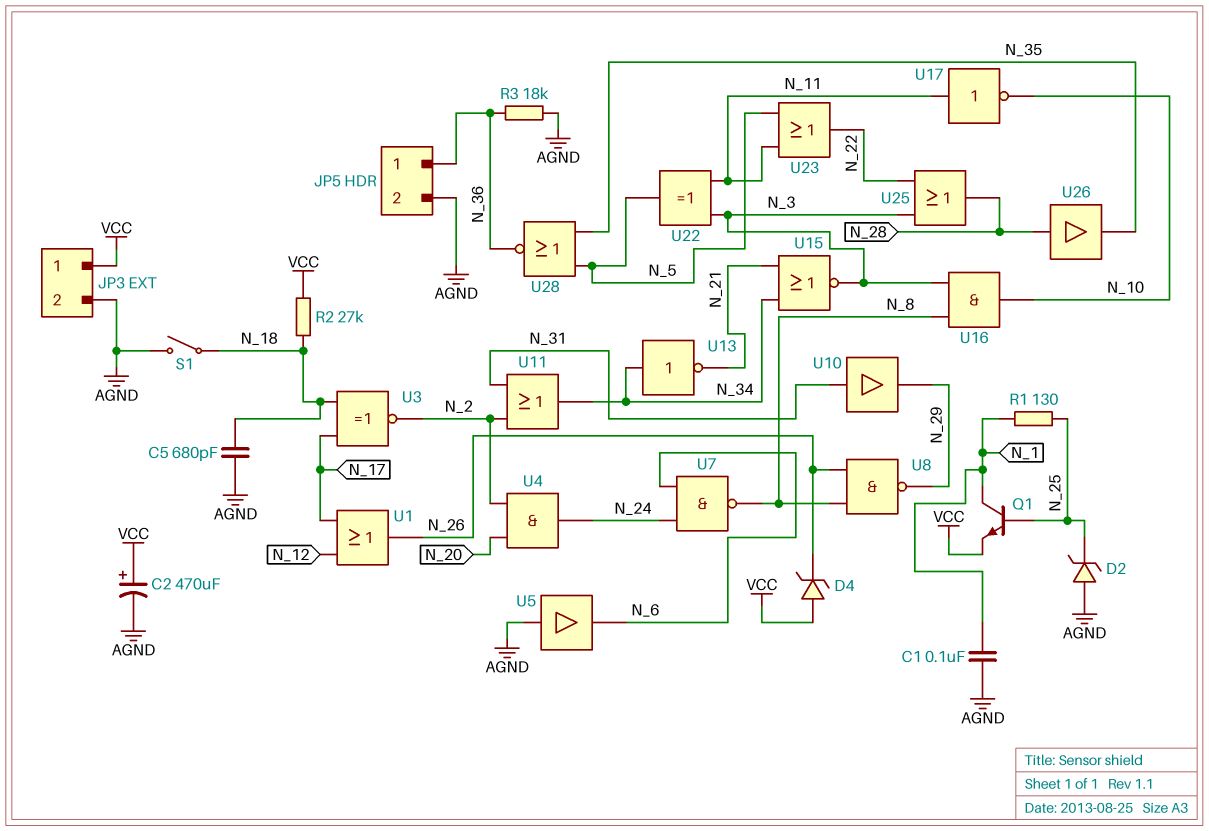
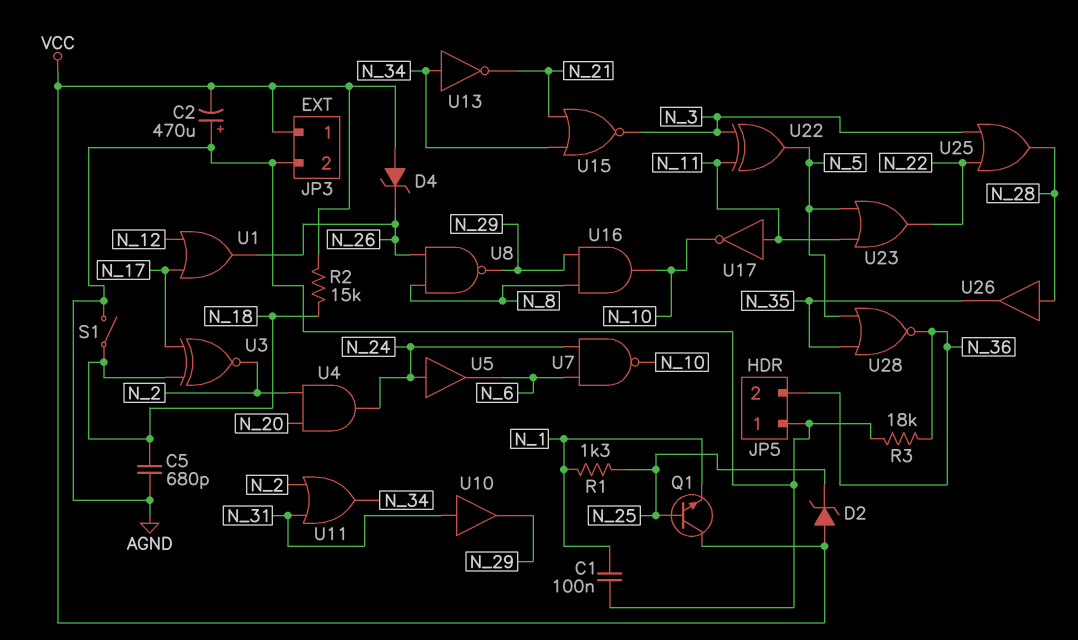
C2: 470uF (plus VCC, minus AGND) -> 470uF (plus AGND, minus VCC)
D2: zener (A AGND, K N_25) -> zener (A VCC, K N_25)
JP5 pin 1: N_36 -> AGND
JP5 pin 2: AGND -> N_36
Q1: NPN (B N_25, C N_1, E VCC) -> NPN (B N_25, C VCC, E N_1)
R1: 130 (N_1, N_25) -> 1.3k (N_1, N_25)
R2: 27k (N_18, VCC) -> 15k (N_18, VCC)
U5: buffer (in AGND, out N_6) -> buffer (in N_24, out N_6)
U7: NAND (in N_6, in N_24, out N_8) -> NAND (in N_6, in N_24, out N_10)
U16: AND (in N_3, in N_8, out N_10) -> AND (in N_8, in N_29, out N_10)

